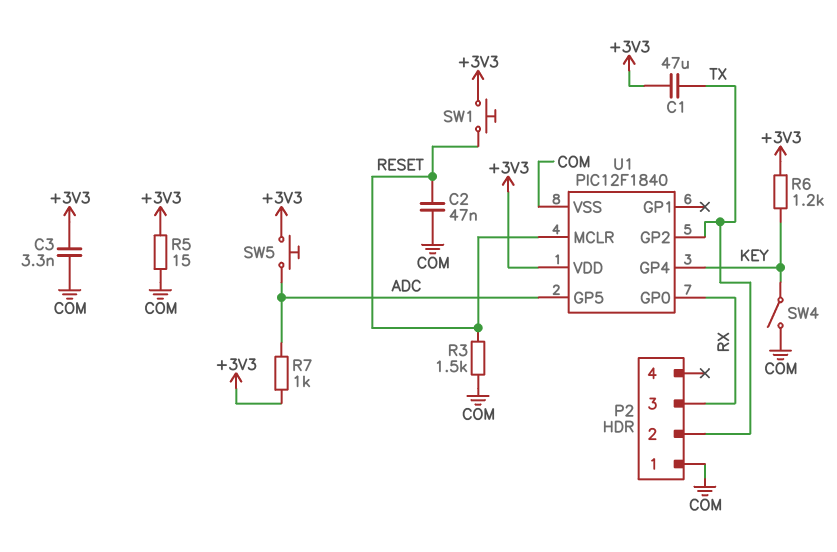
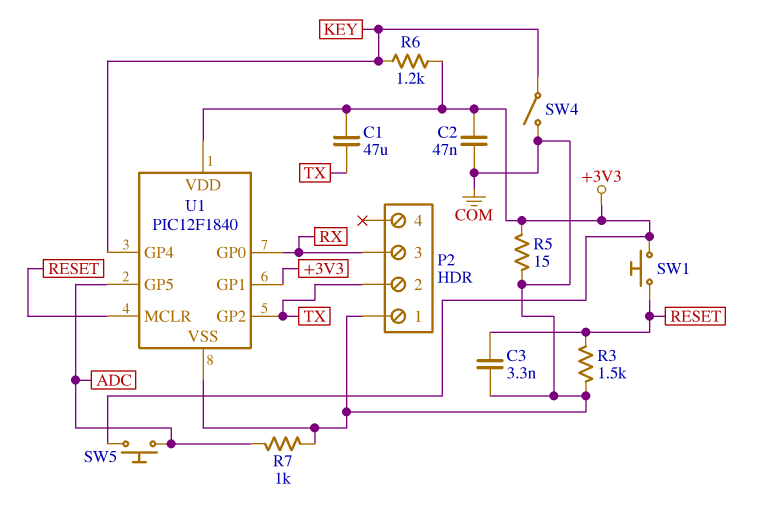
C2: 47nF (COM, RESET) -> 47nF (+3V3, COM)
C3: 3.3nF (+3V3, COM) -> 3.3nF (COM, RESET)
R7: 1k (+3V3, ADC) -> 1k (ADC, COM)
U1 pin GP1: none -> +3V3

